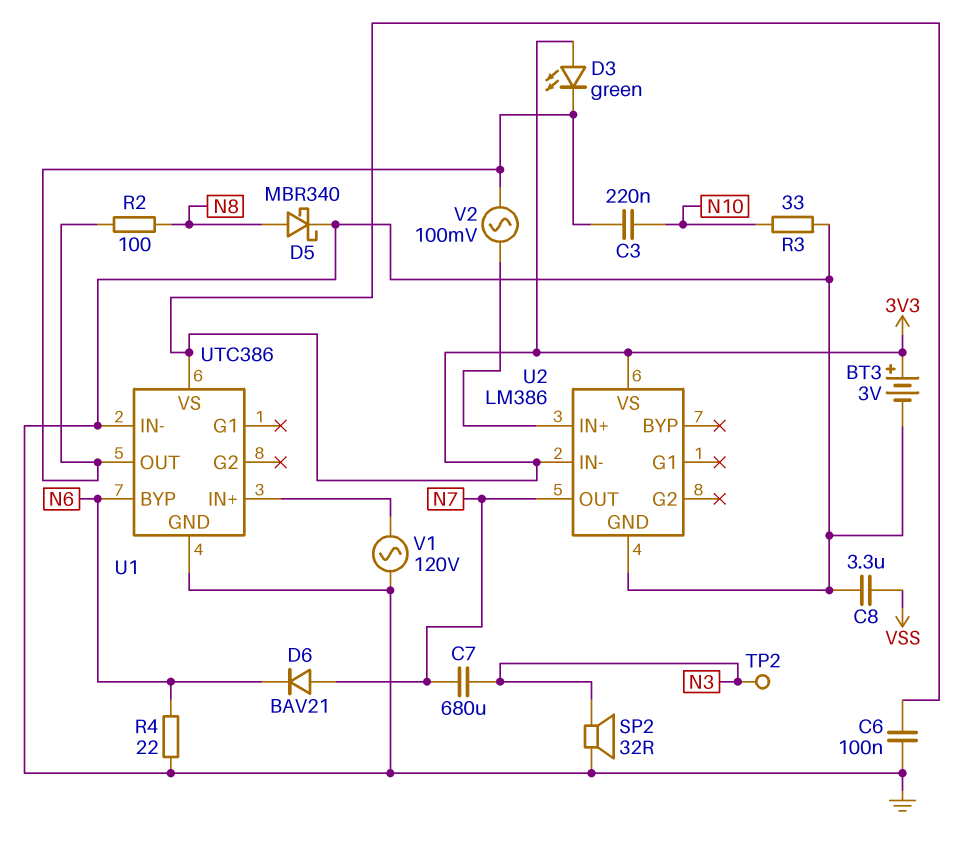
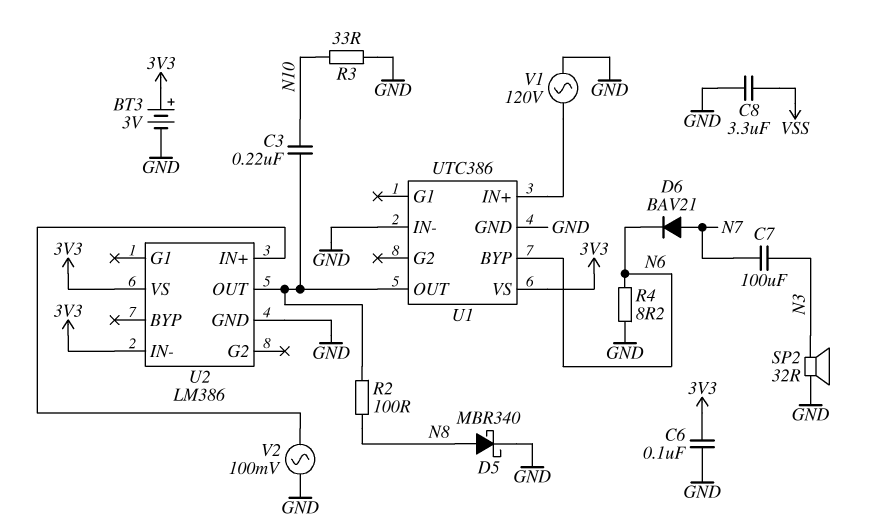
C7: 680uF (N3, N7) -> 100uF (N3, N7)
D3: LED green (A 3V3, K U1/OUT) -> none
R4: 22 (GND, N6) -> 8.2 (GND, N6)
TP2: test point (N3) -> none
U2 pin OUT: N7 -> U1/OUT
V2: AC 100mV (U1/OUT, U2/IN+) -> AC 100mV (GND, U2/IN+)

